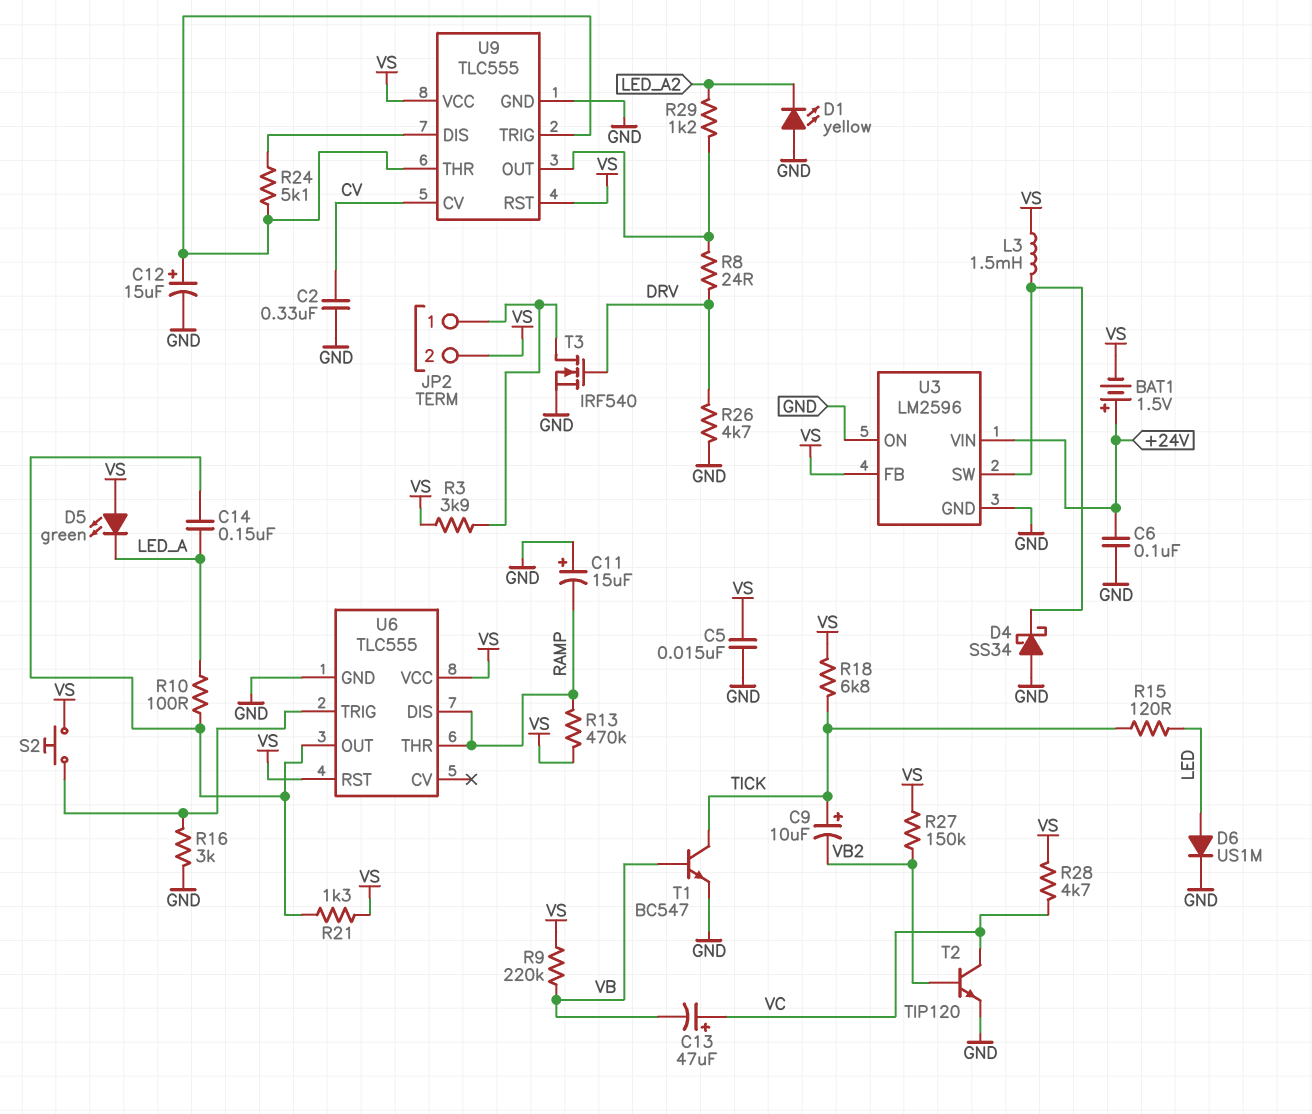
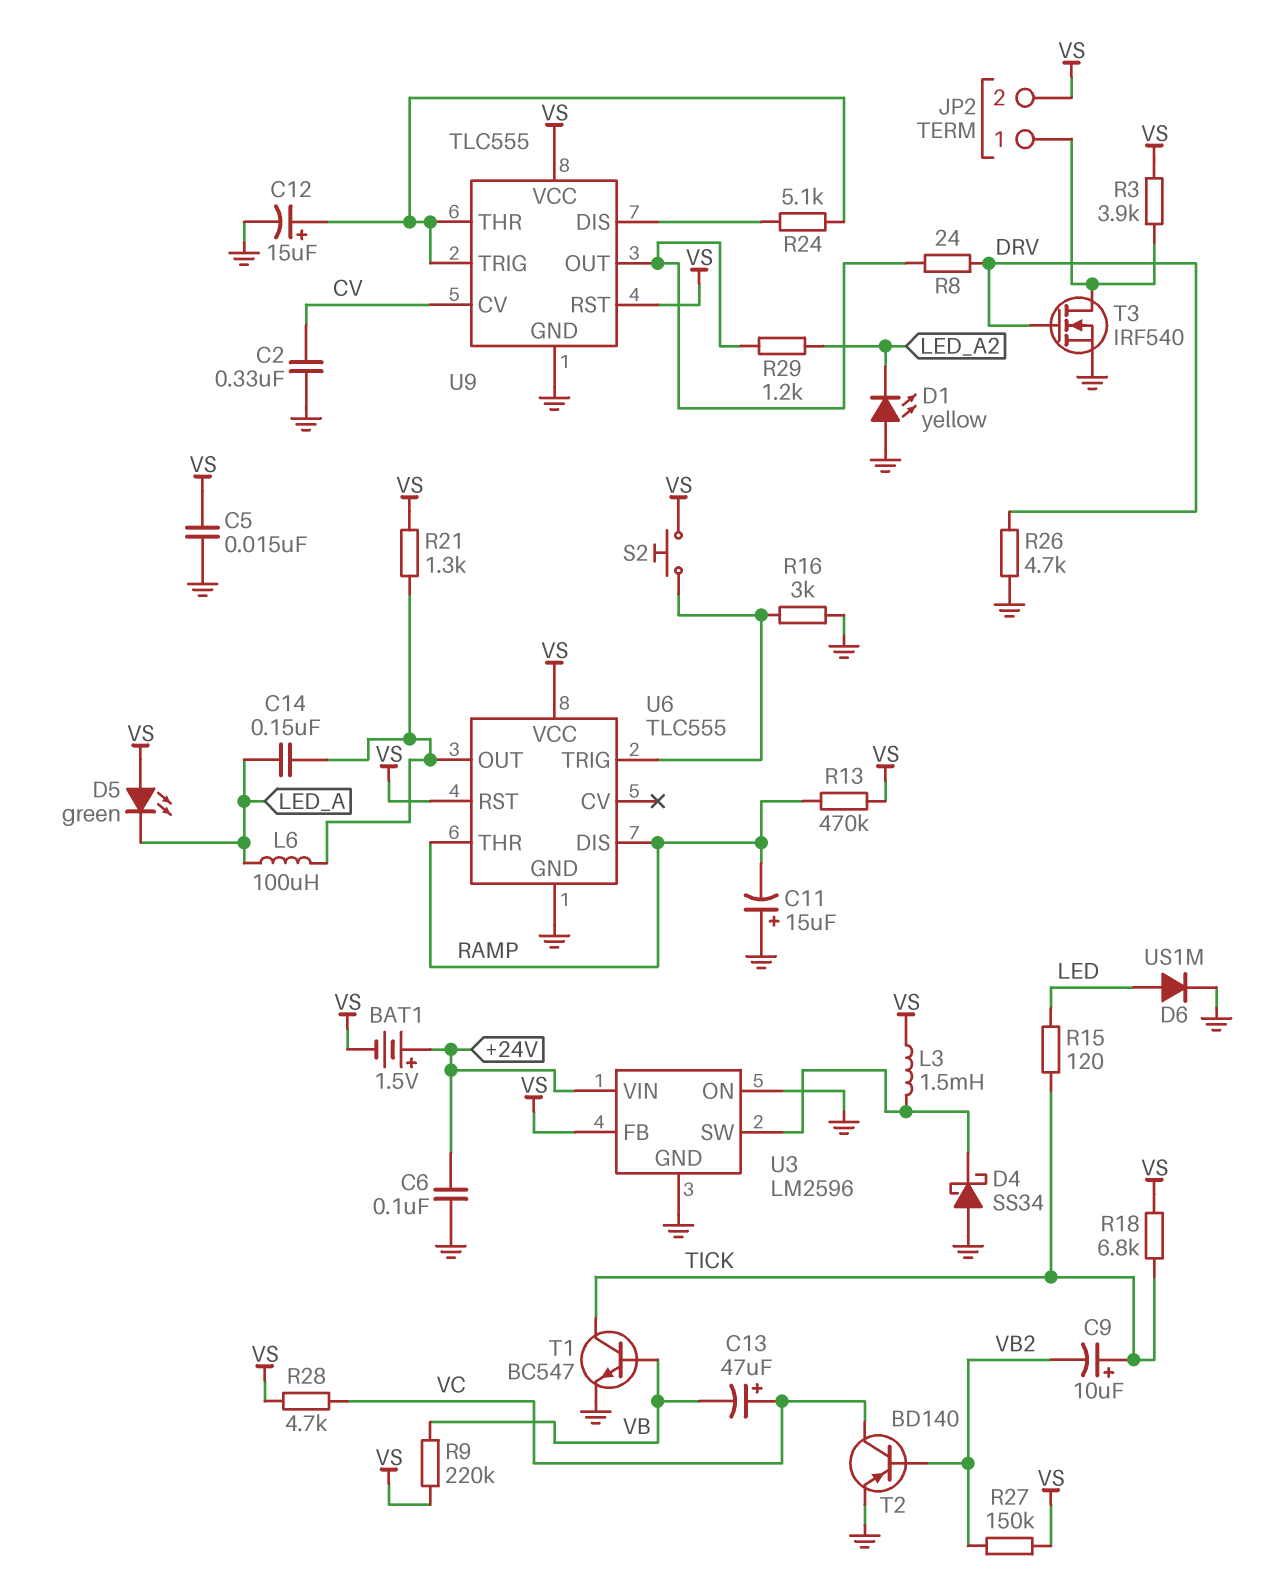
L6: none -> 100uH (LED_A, U6/OUT)
R10: 100 (LED_A, U6/OUT) -> none
T2: NPN TIP120 (B VB2, C VC, E GND) -> PNP BD140 (B VB2, C VC, E GND)

